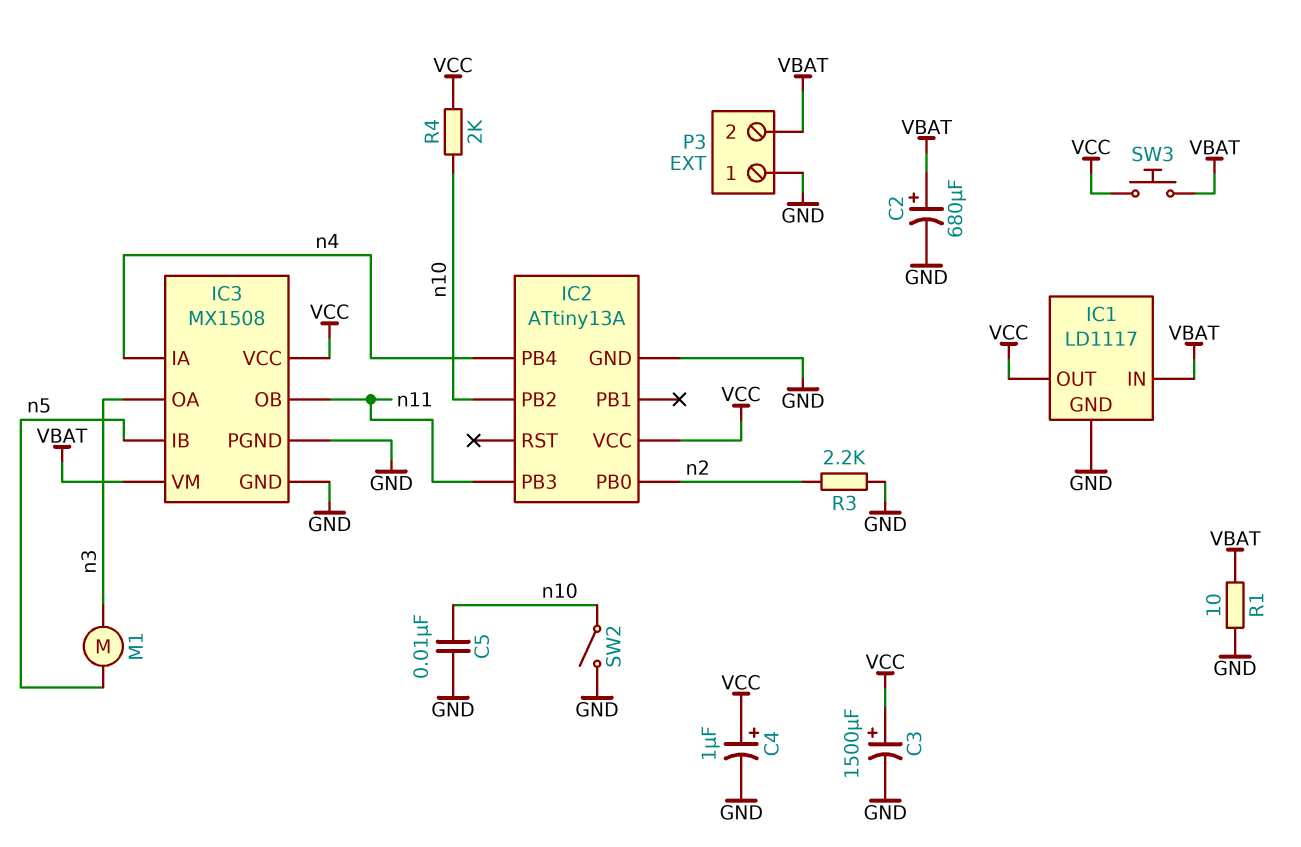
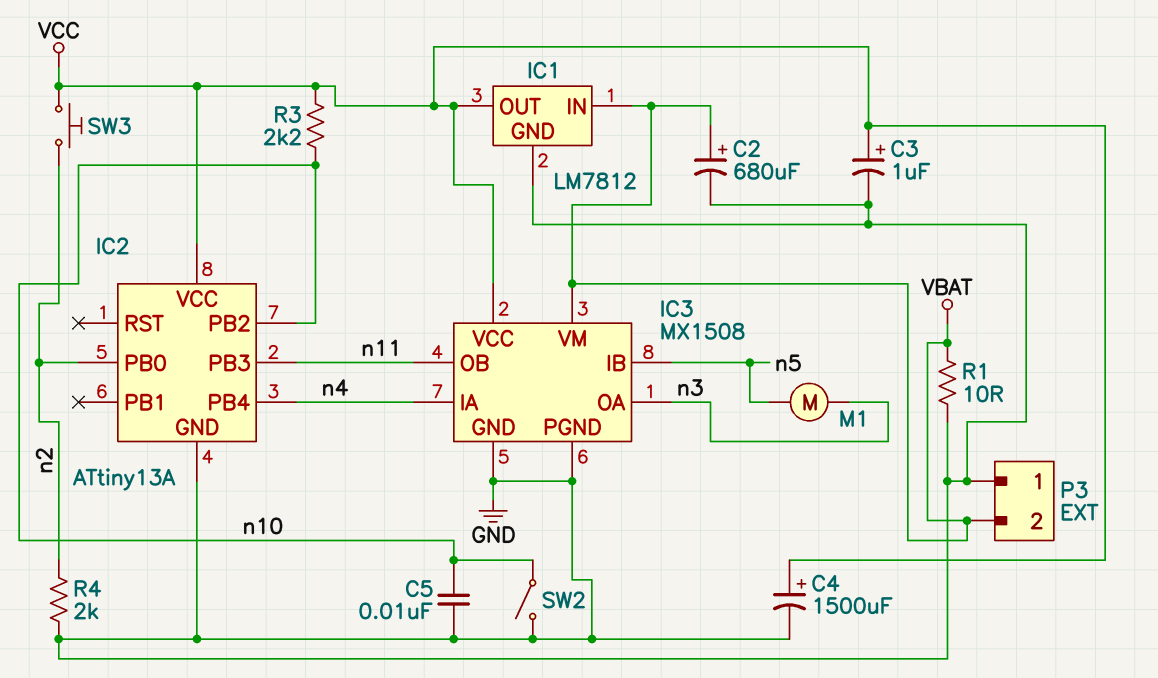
C3: 1500uF (plus VCC, minus GND) -> 1uF (plus VCC, minus GND)
C4: 1uF (plus VCC, minus GND) -> 1500uF (plus VCC, minus GND)
IC1: LD1117 -> LM7812
R3: 2.2k (GND, n2) -> 2.2k (VCC, n10)
R4: 2k (VCC, n10) -> 2k (GND, n2)
SW3: button (VBAT, VCC) -> button (VCC, n2)

